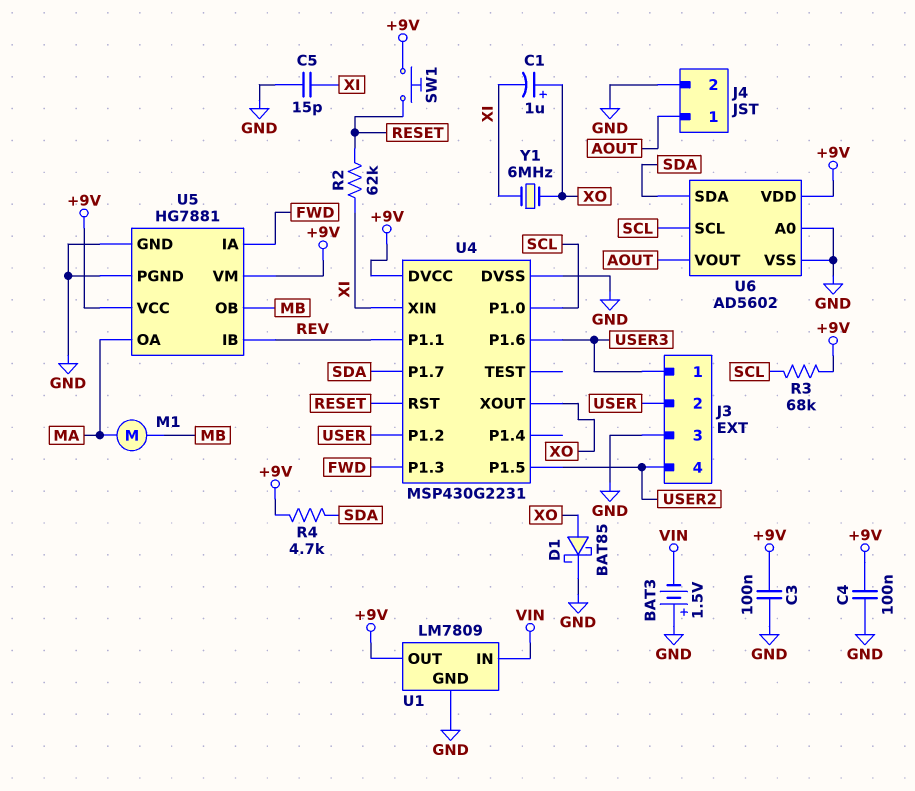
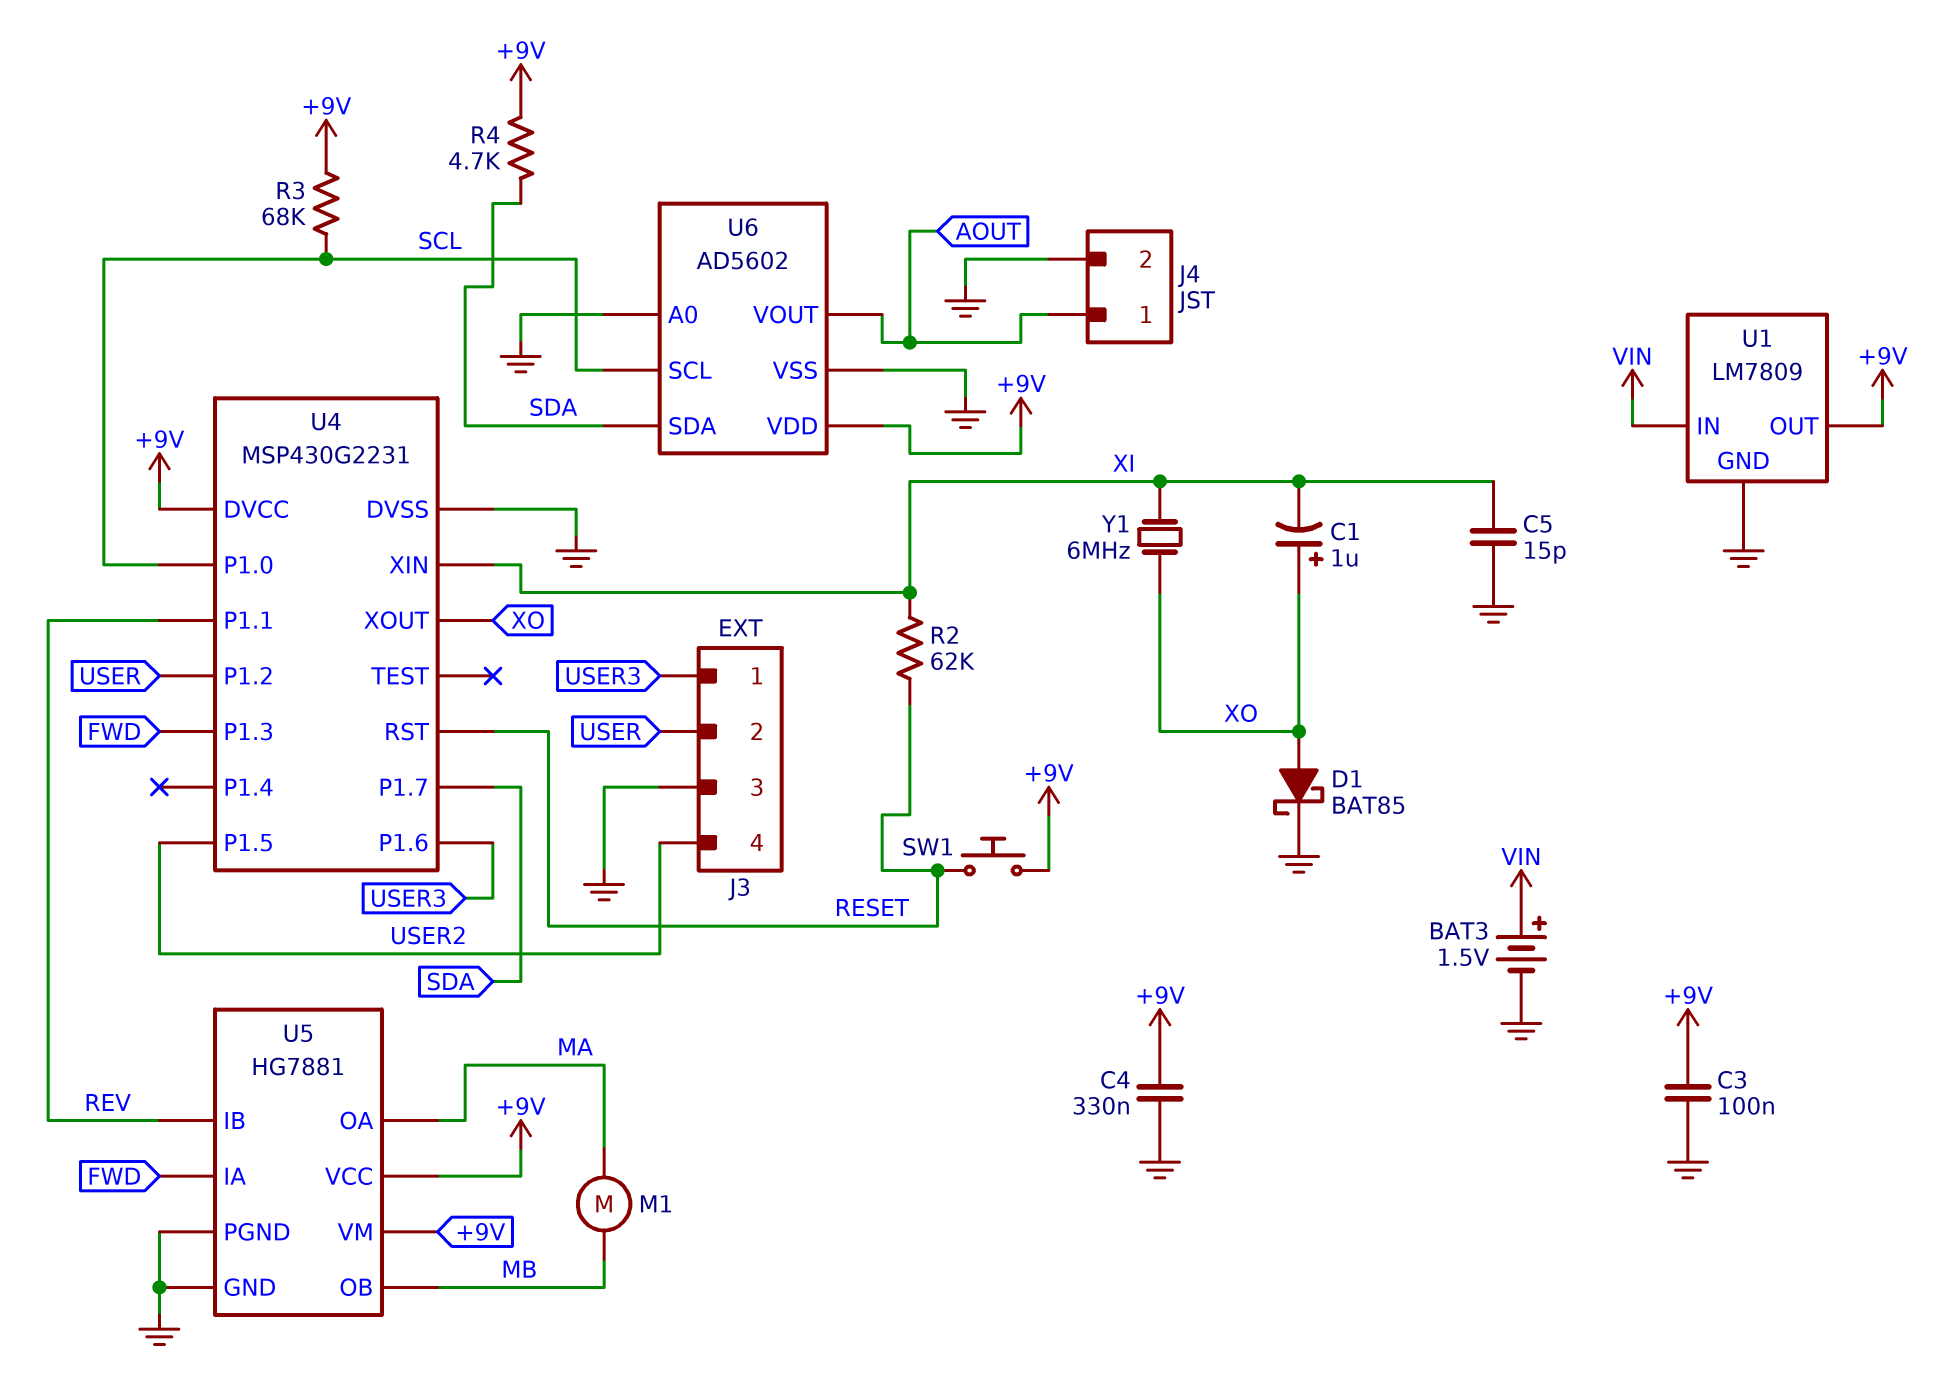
BAT3: 1.5V (plus GND, minus VIN) -> 1.5V (plus VIN, minus GND)
C4: 100nF (+9V, GND) -> 330nF (+9V, GND)

